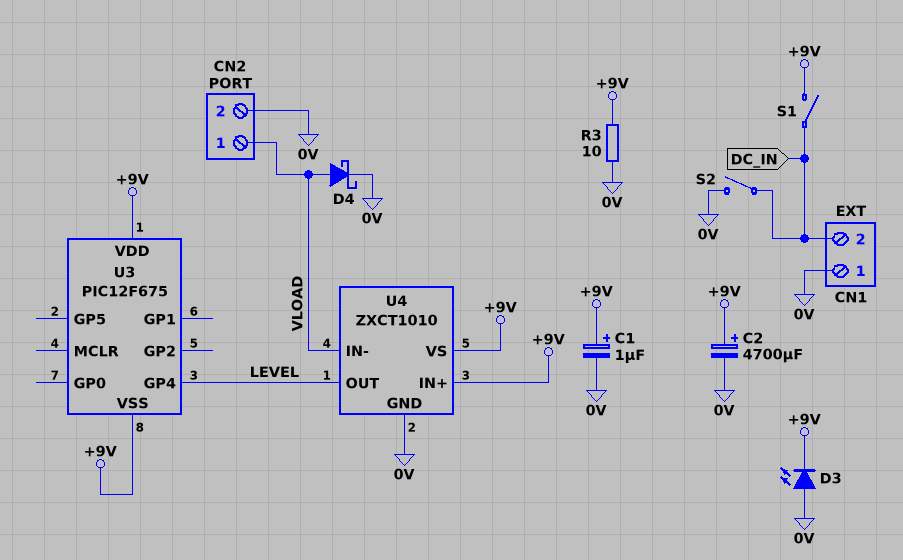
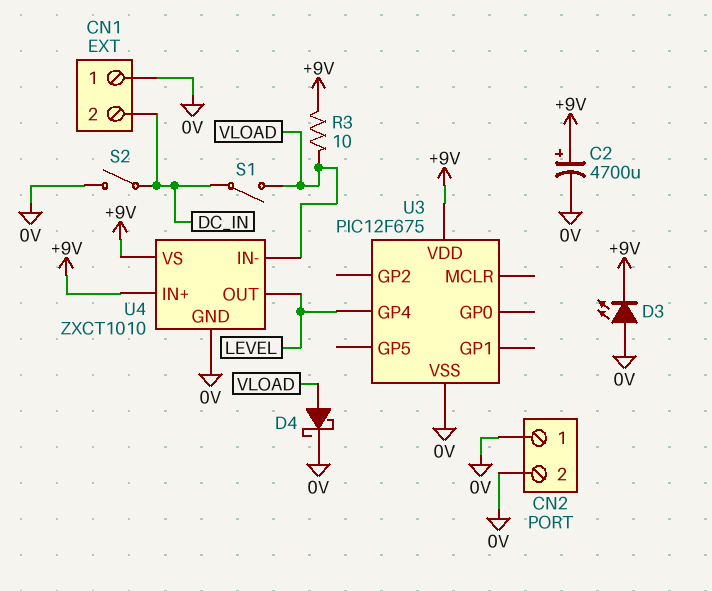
C1: 1uF (plus +9V, minus 0V) -> none
CN2 pin 1: VLOAD -> 0V
R3: 10 (+9V, 0V) -> 10 (+9V, VLOAD)
S1: switch (+9V, DC_IN) -> switch (DC_IN, VLOAD)
U3 pin VSS: +9V -> 0V

